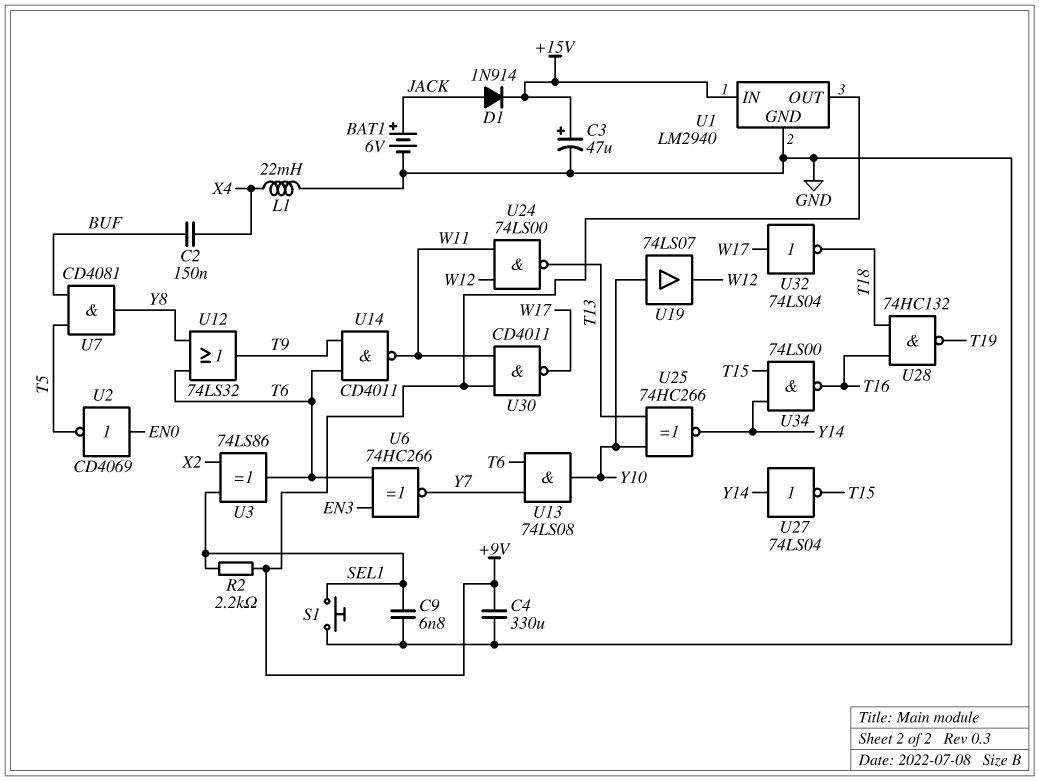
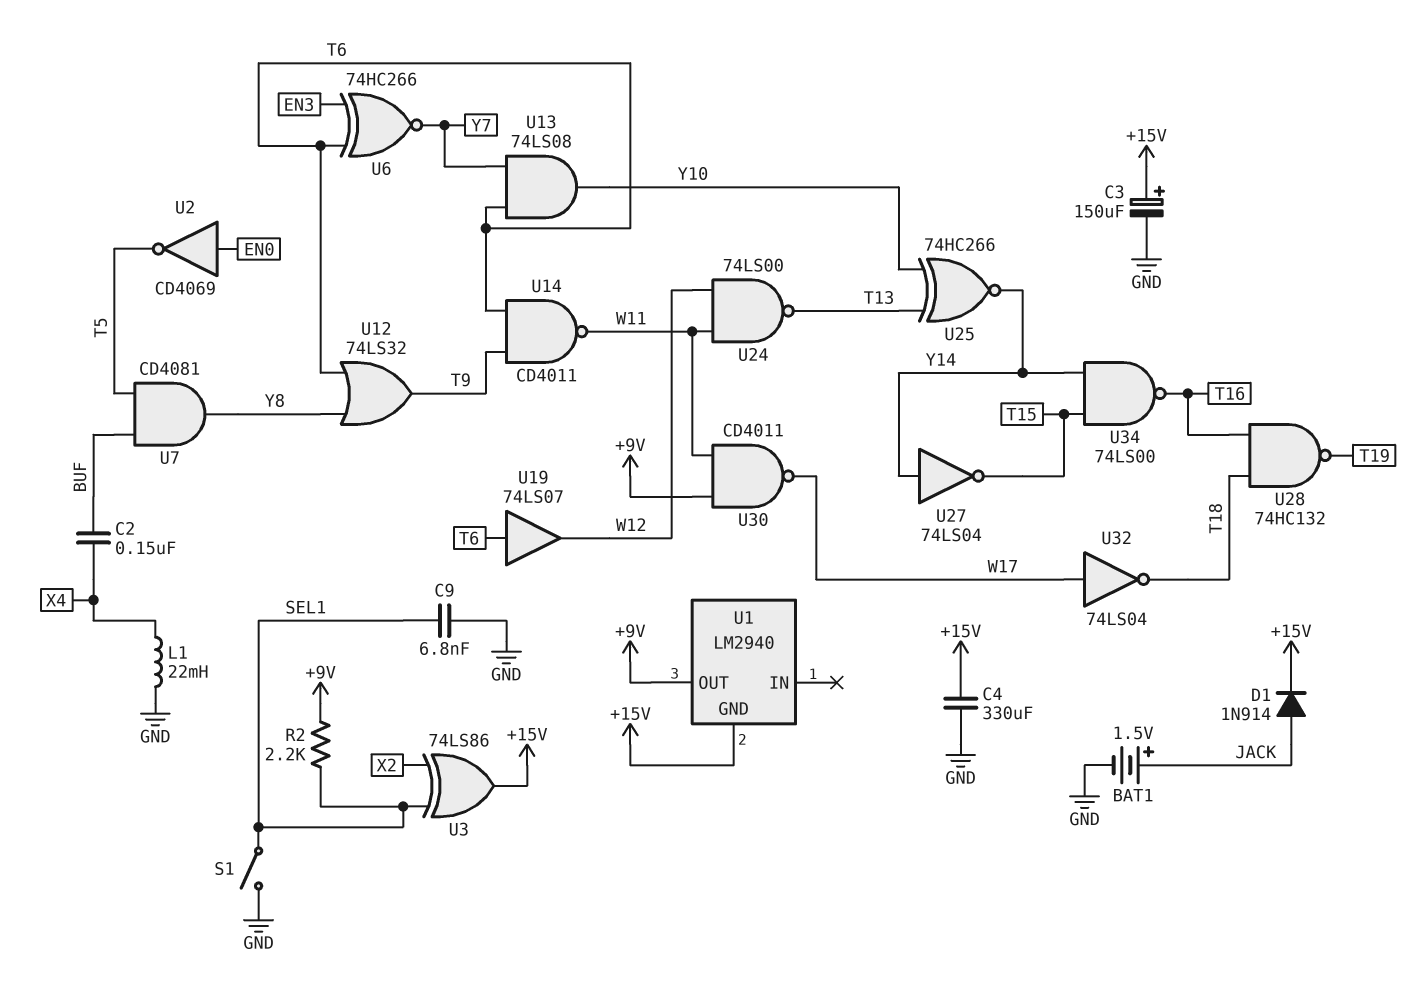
BAT1: 6V (plus JACK, minus GND) -> 1.5V (plus JACK, minus GND)
C3: 47uF (plus +15V, minus GND) -> 150uF (plus +15V, minus GND)
C4: 330uF (+9V, GND) -> 330uF (+15V, GND)
S1: button (GND, SEL1) -> switch (GND, SEL1)
U1 pin GND: GND -> +15V
U1 pin IN: +15V -> none
U3: XOR 74LS86 (in SEL1, in X2, out T6) -> XOR 74LS86 (in SEL1, in X2, out +15V)
U19: buffer 74LS07 (in Y10, out W12) -> buffer 74LS07 (in T6, out W12)

